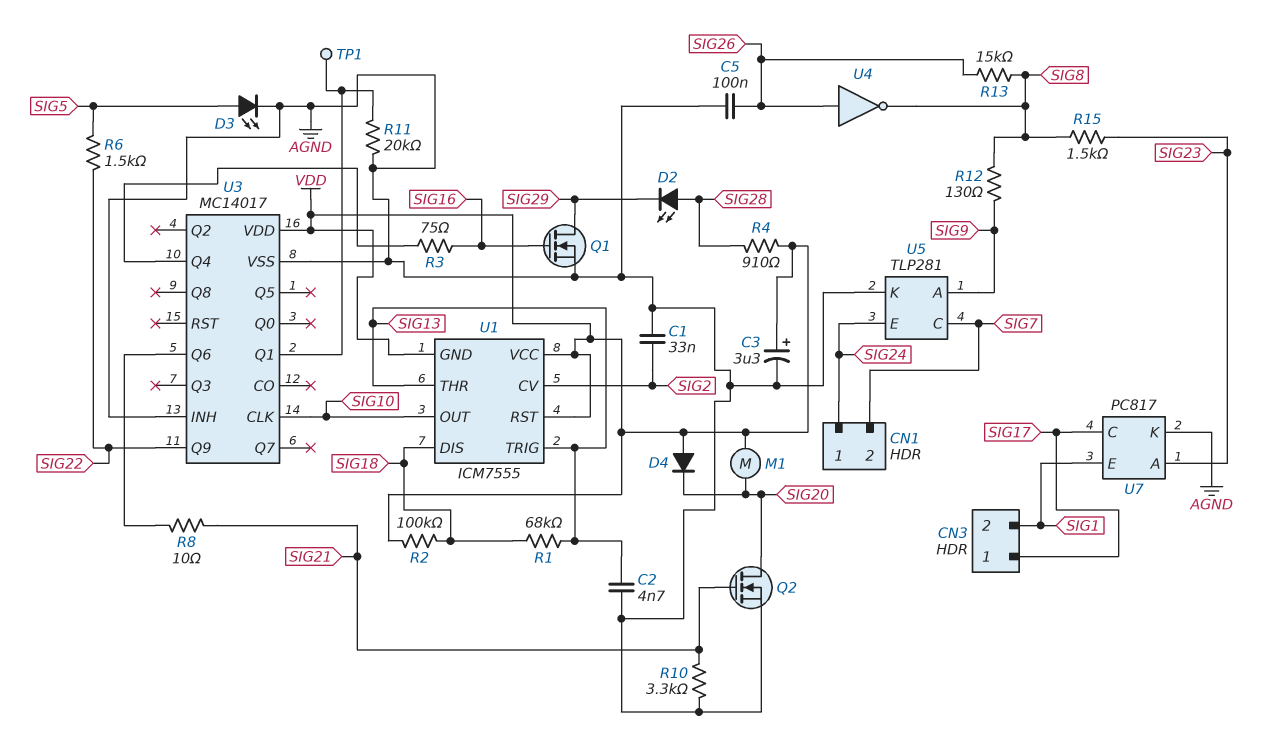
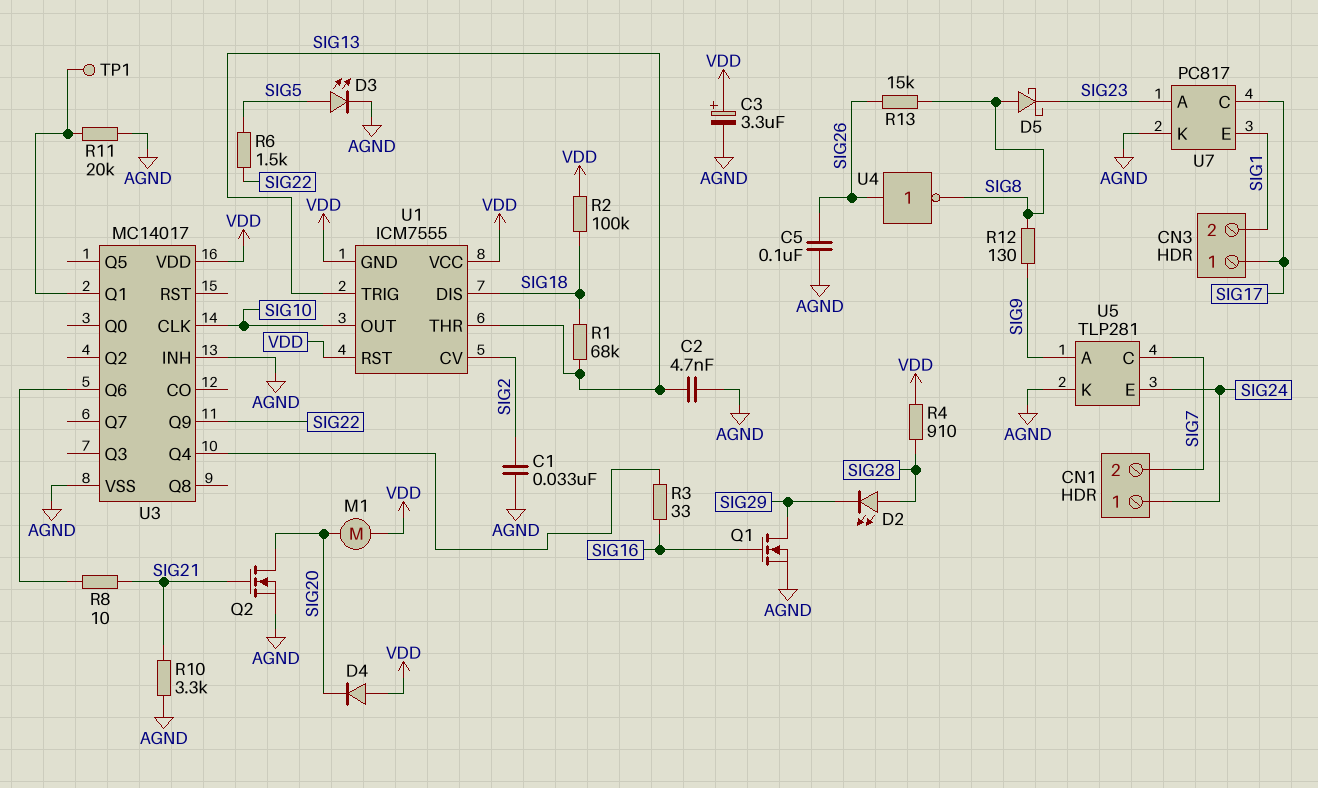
D5: none -> schottky (A SIG8, K SIG23)
R3: 75 (SIG16, U3/Q4) -> 33 (SIG16, U3/Q4)
R15: 1.5k (SIG8, SIG23) -> none

